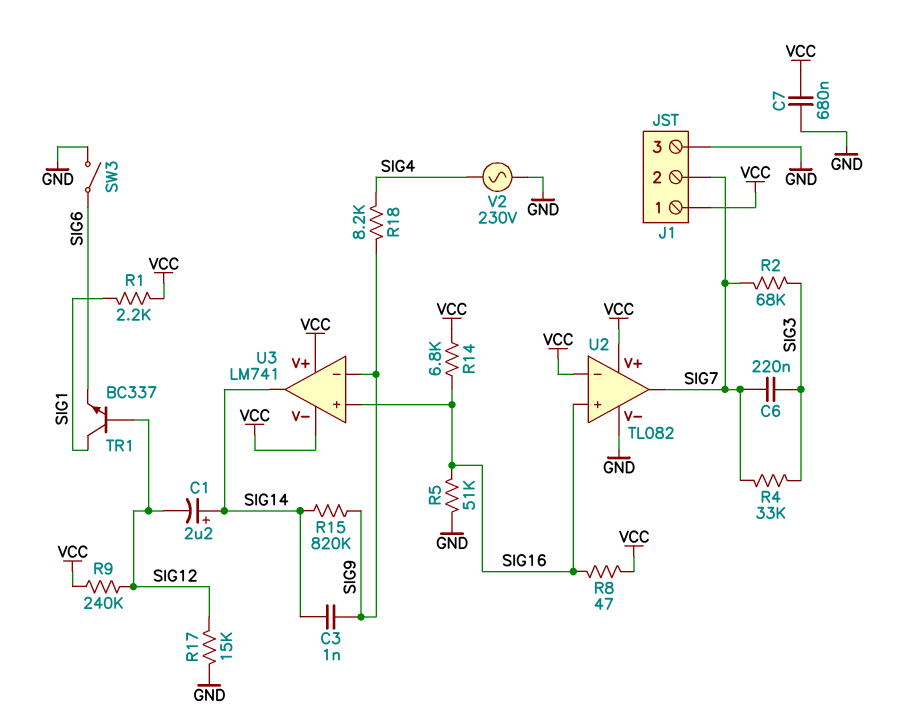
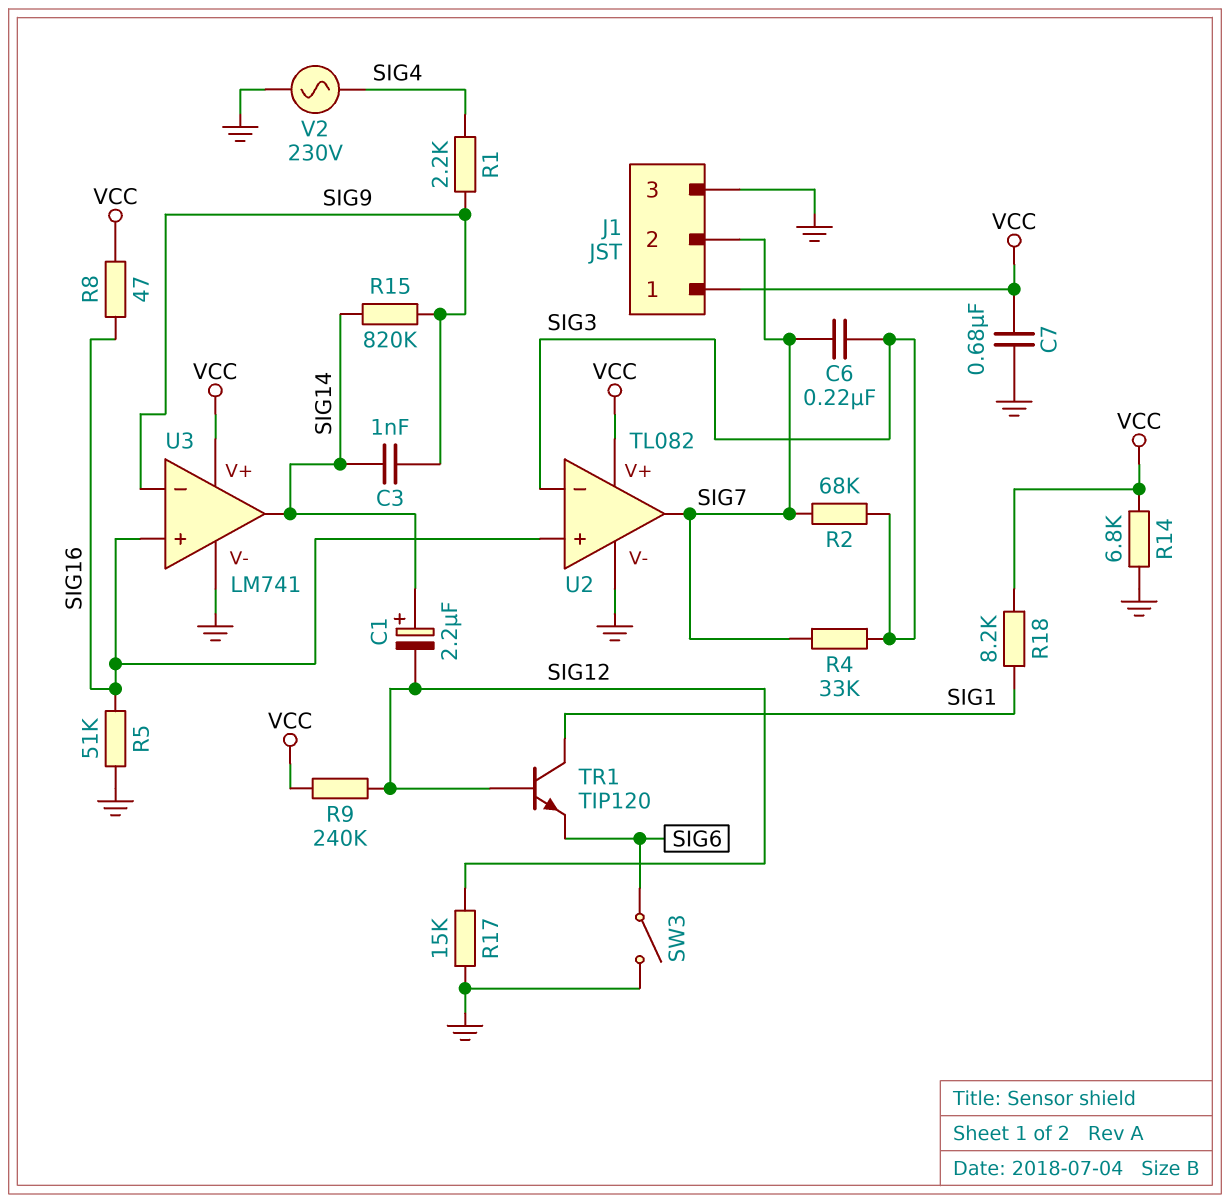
R1: 2.2k (SIG1, VCC) -> 2.2k (SIG4, SIG9)
R14: 6.8k (SIG16, VCC) -> 6.8k (GND, VCC)
R18: 8.2k (SIG4, SIG9) -> 8.2k (SIG1, VCC)
TR1: NPN BC337 (B SIG12, C SIG1, E SIG6) -> NPN TIP120 (B SIG12, C SIG1, E SIG6)
U2 pin in-: VCC -> SIG3
U3 pin V-: VCC -> GND

